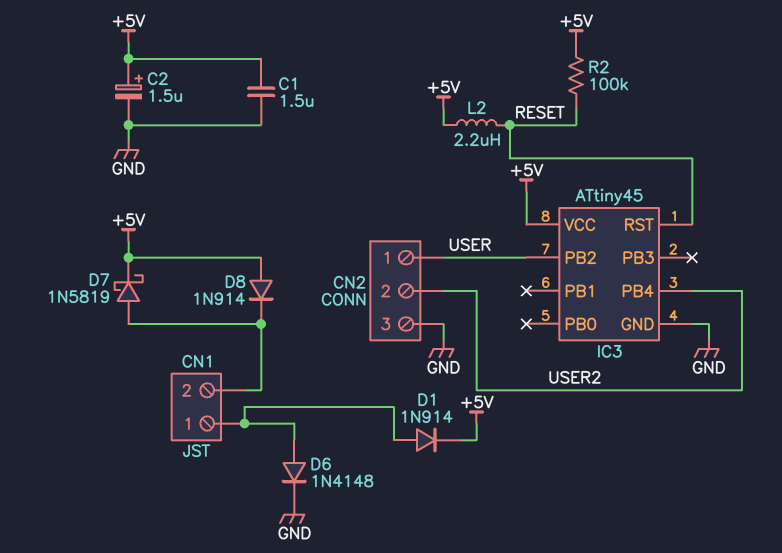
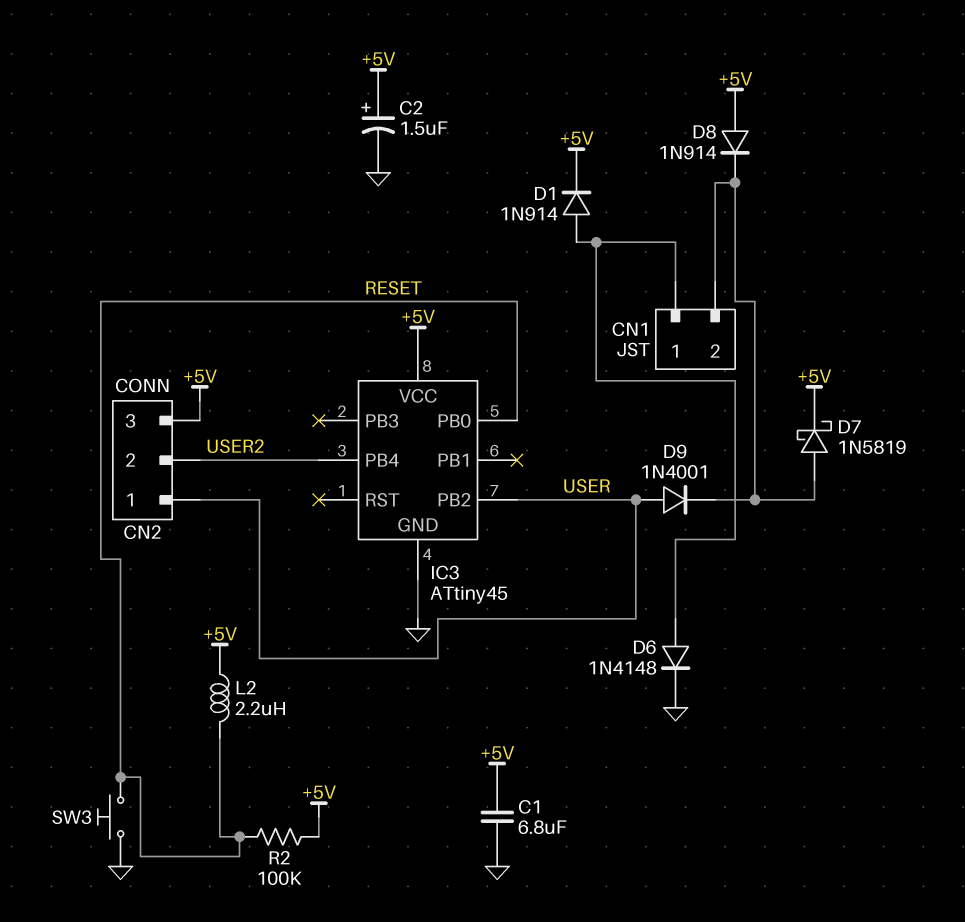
C1: 1.5uF (+5V, GND) -> 6.8uF (+5V, GND)
CN2 pin 3: GND -> +5V
D9: none -> diode 1N4001 (A USER, K CN1/2)
IC3 pin PB0: none -> RESET
IC3 pin RST: RESET -> none
SW3: none -> button (GND, RESET)

